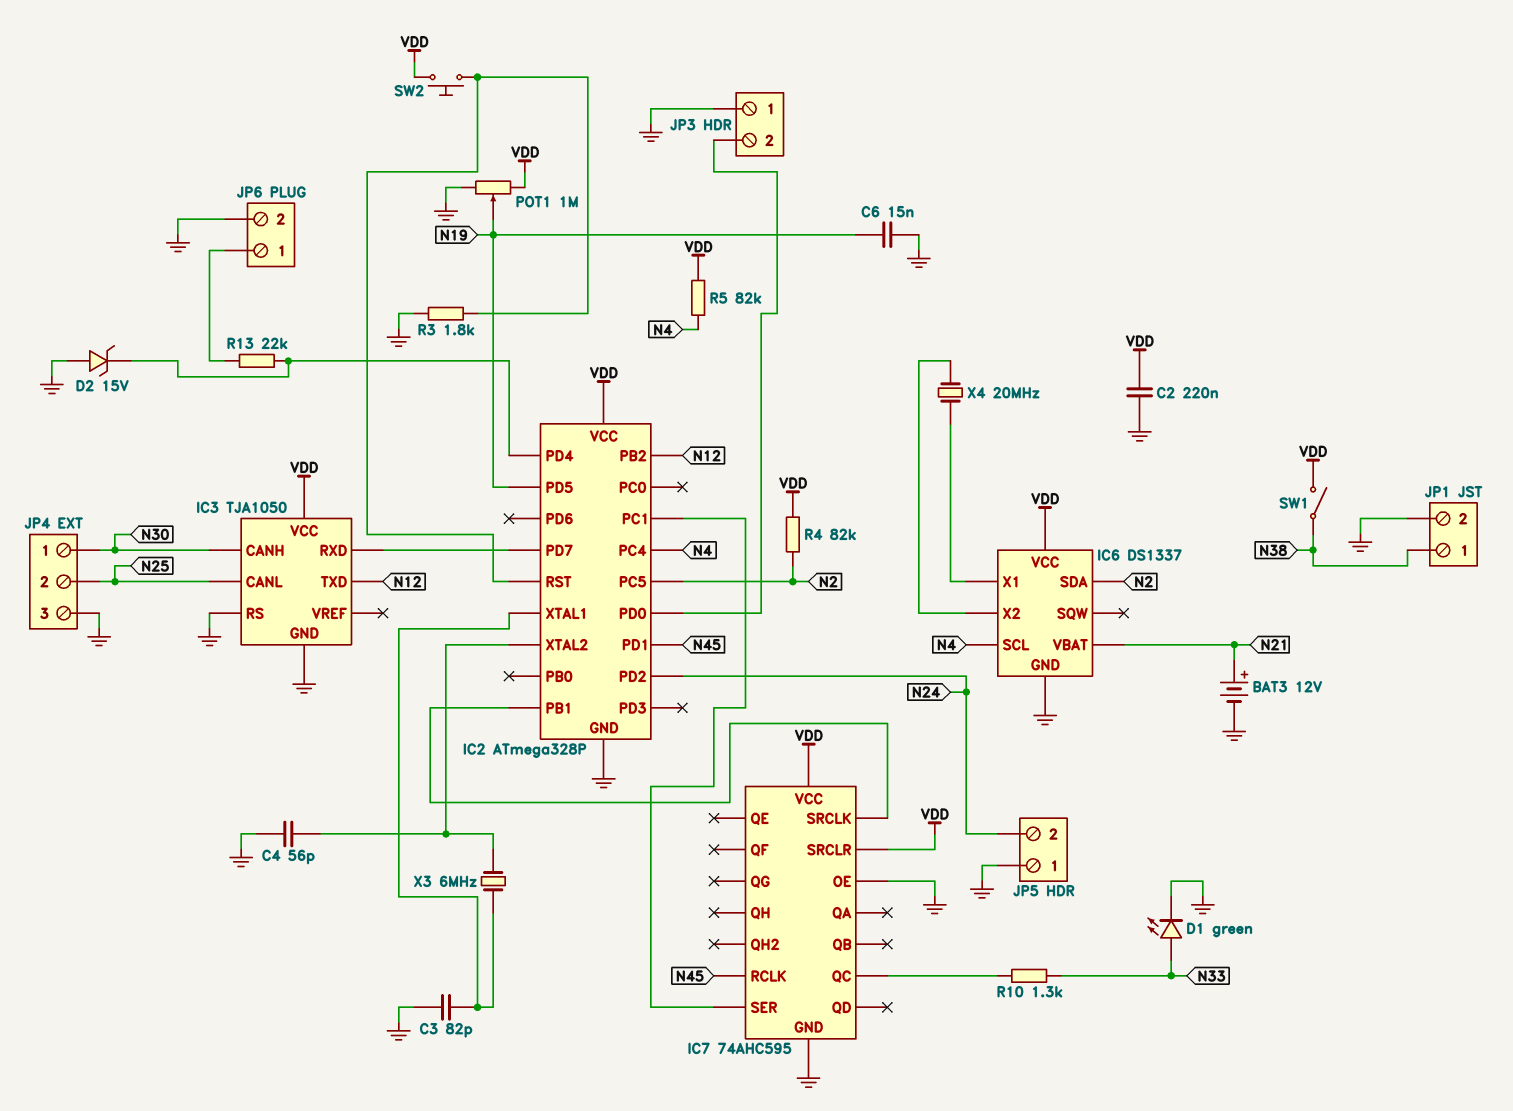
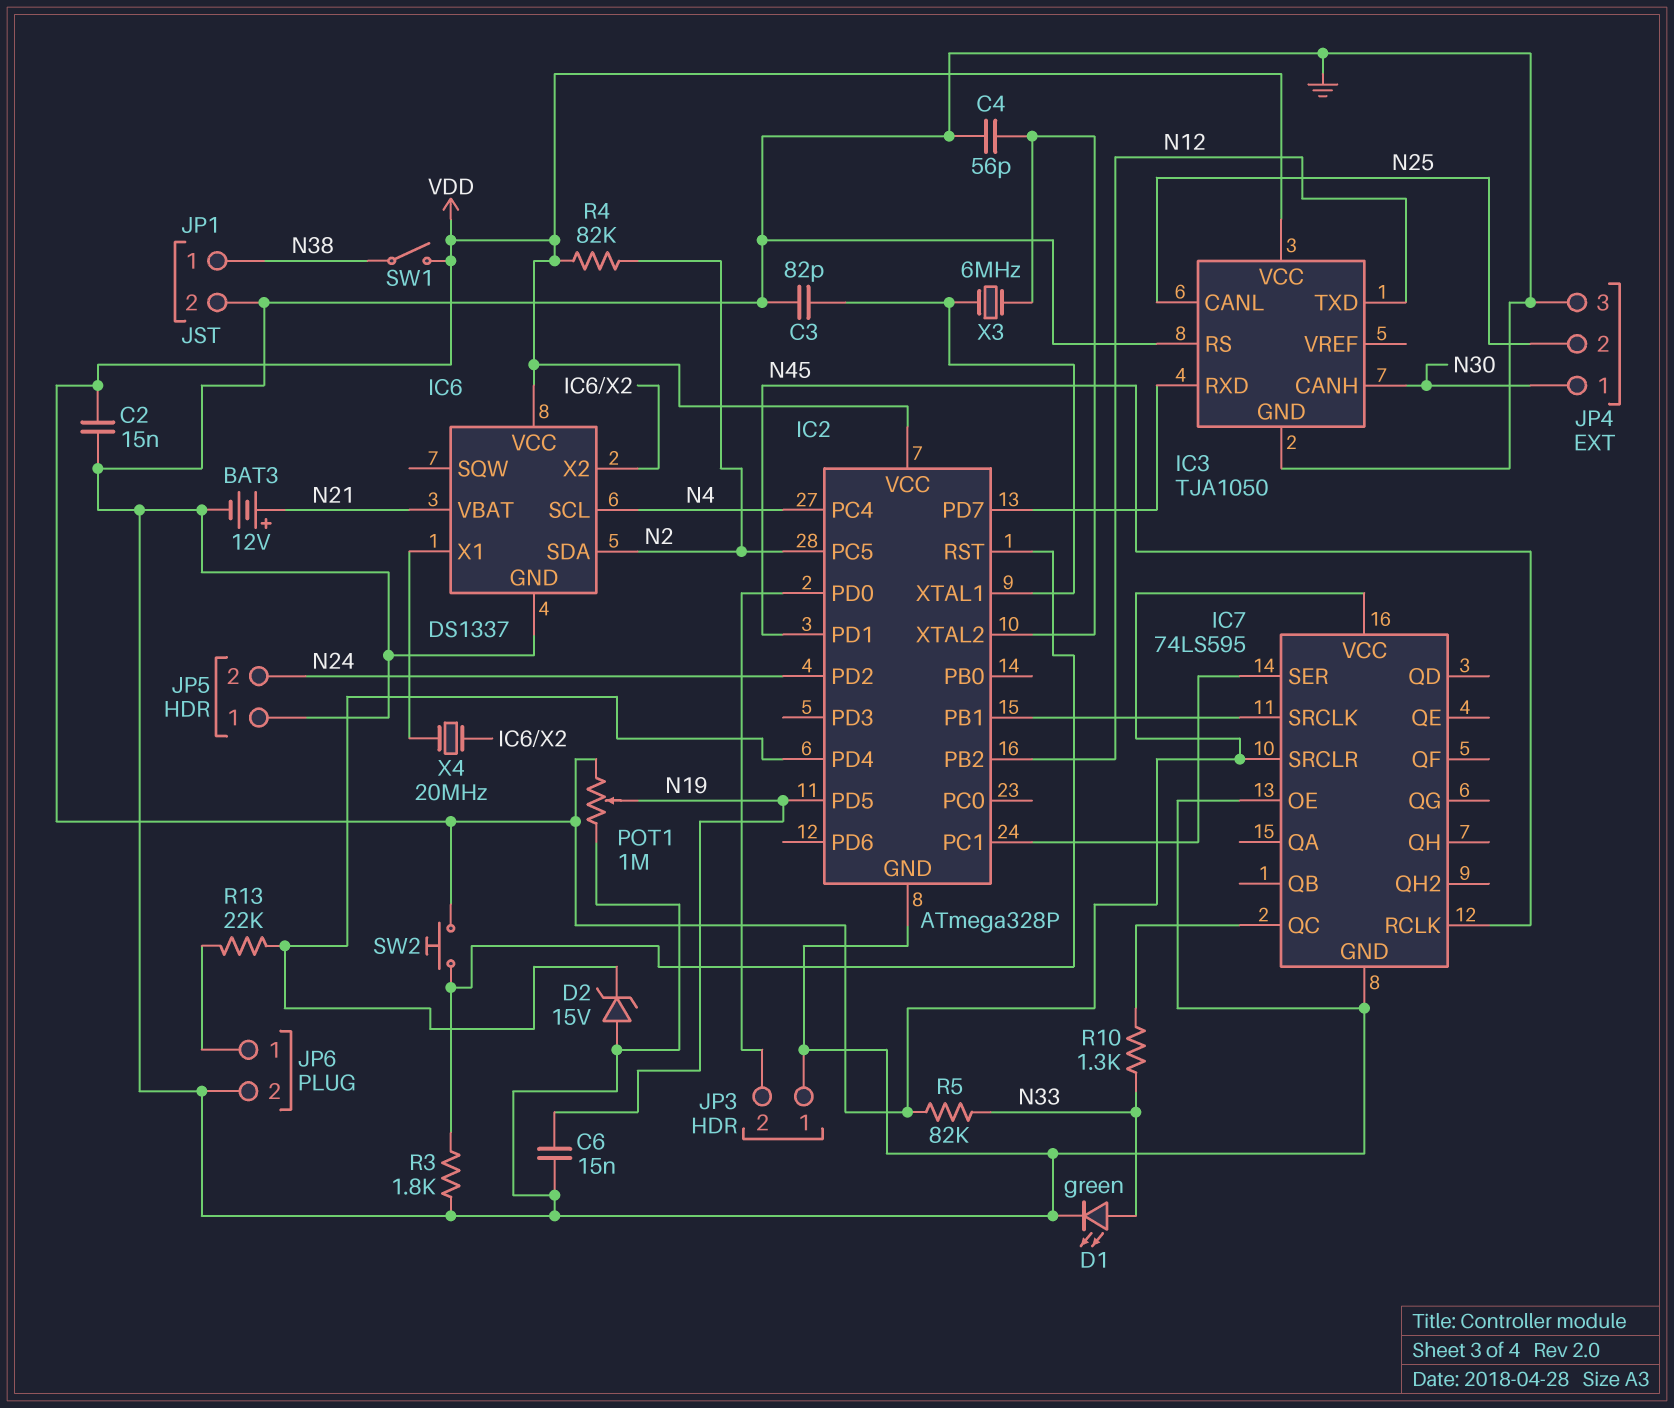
C2: 220nF (GND, VDD) -> 15nF (GND, VDD)
IC7: 74AHC595 -> 74LS595
R5: 82k (N4, VDD) -> 82k (N33, VDD)

